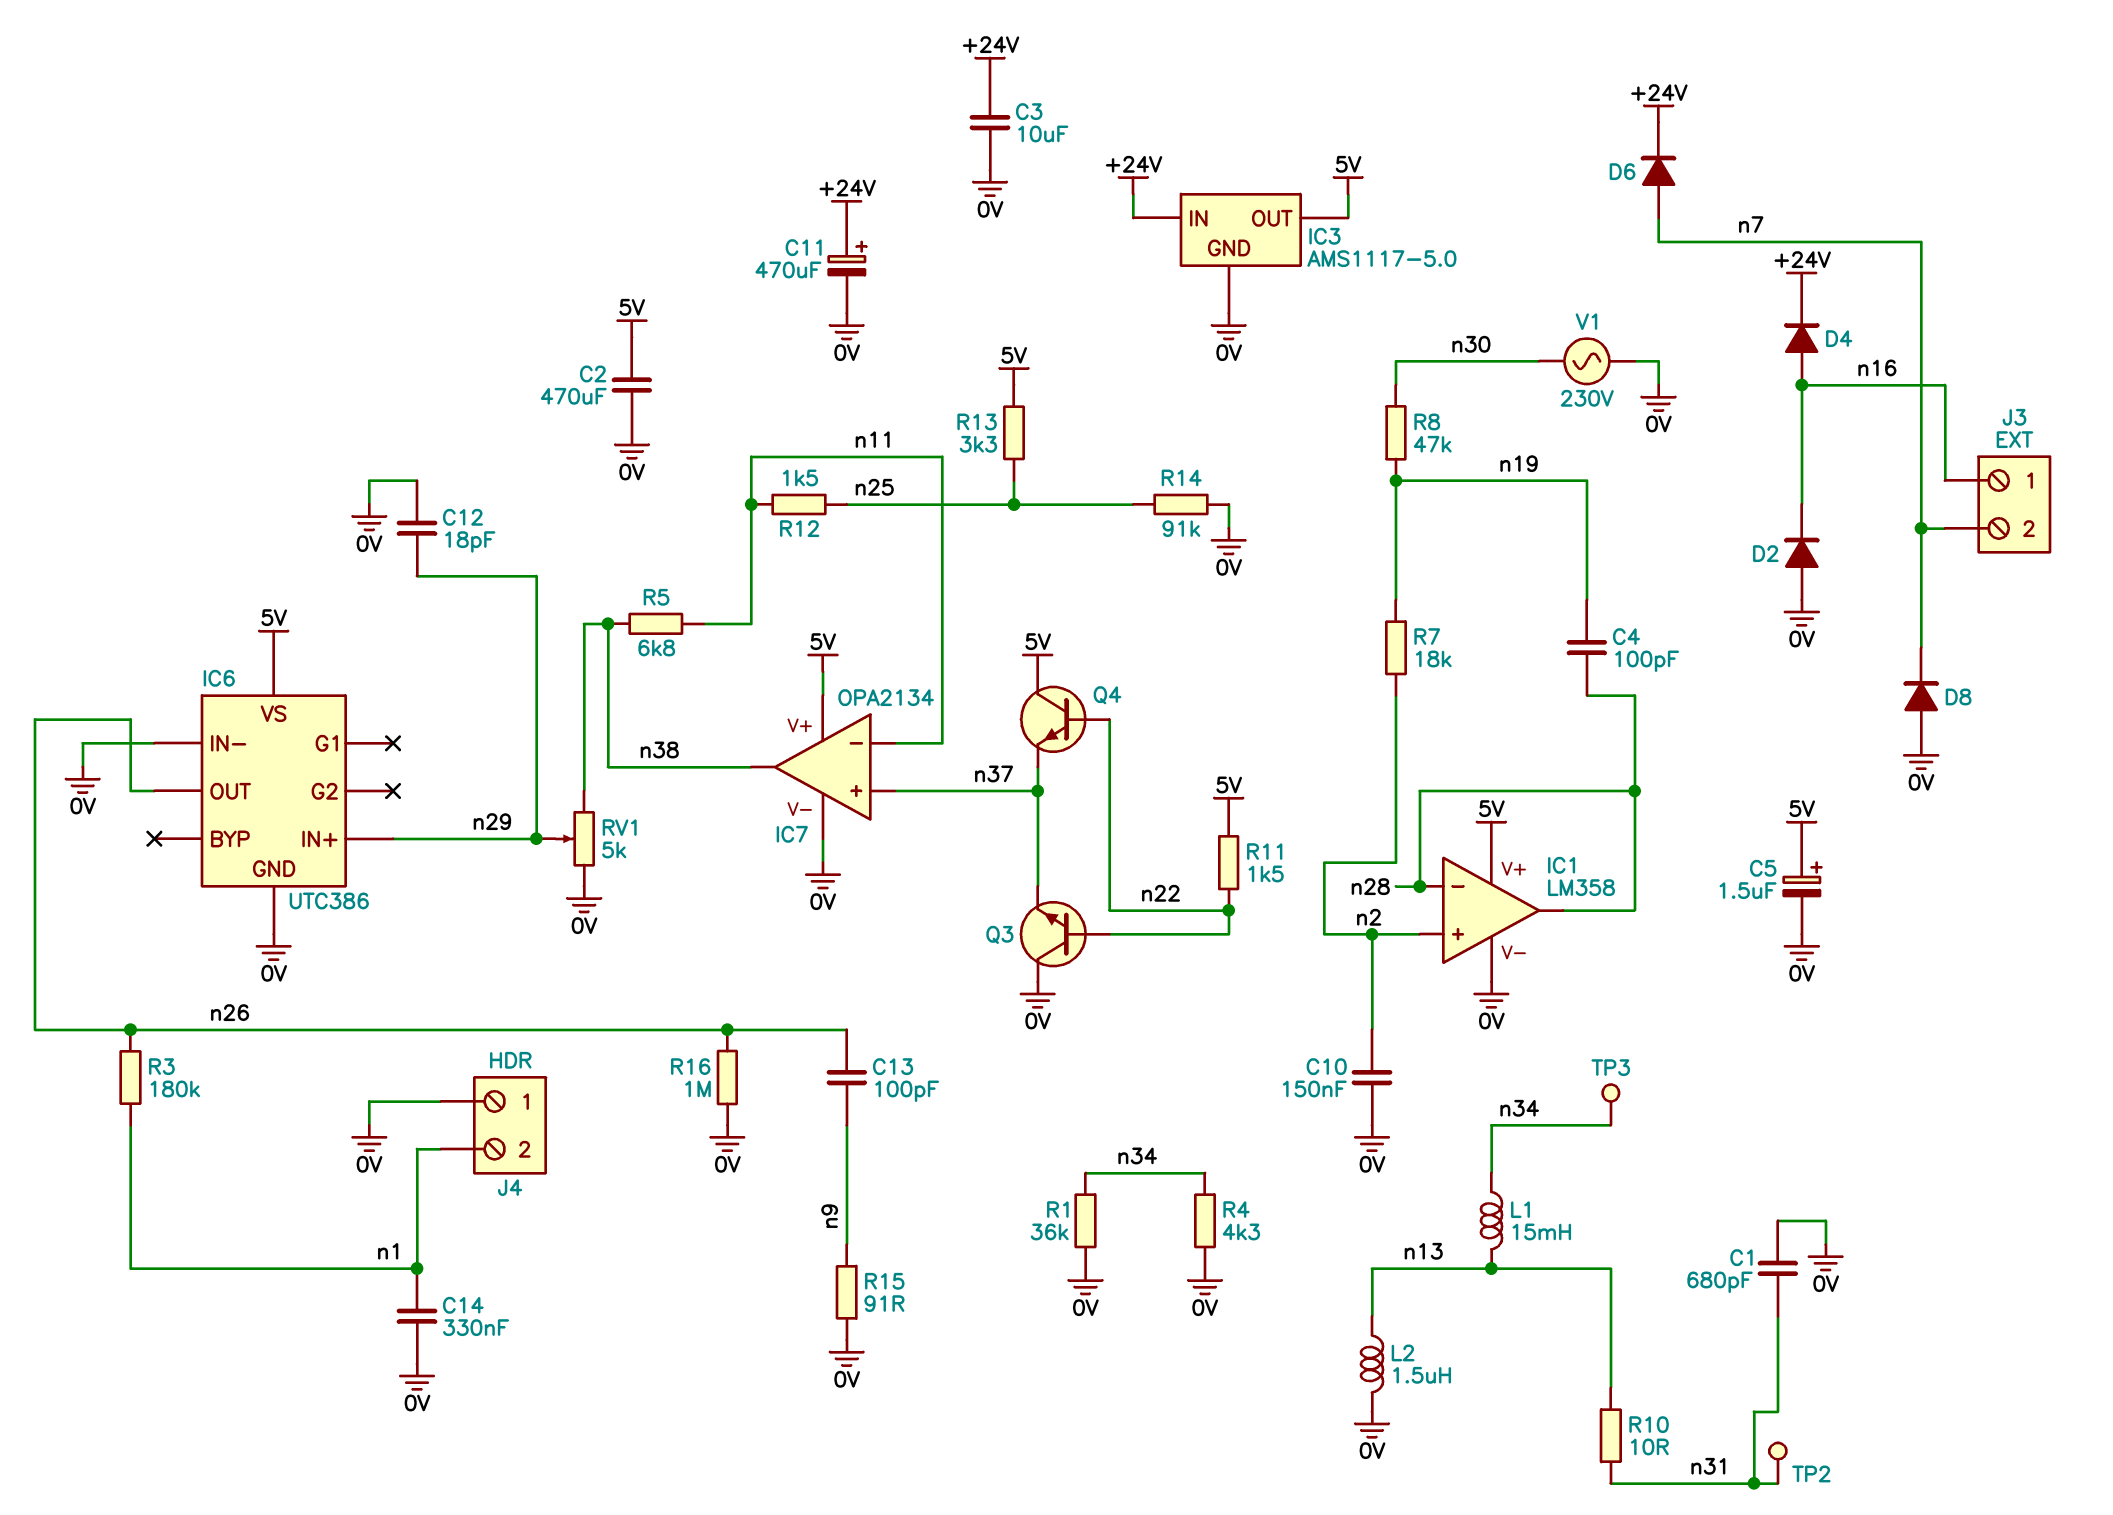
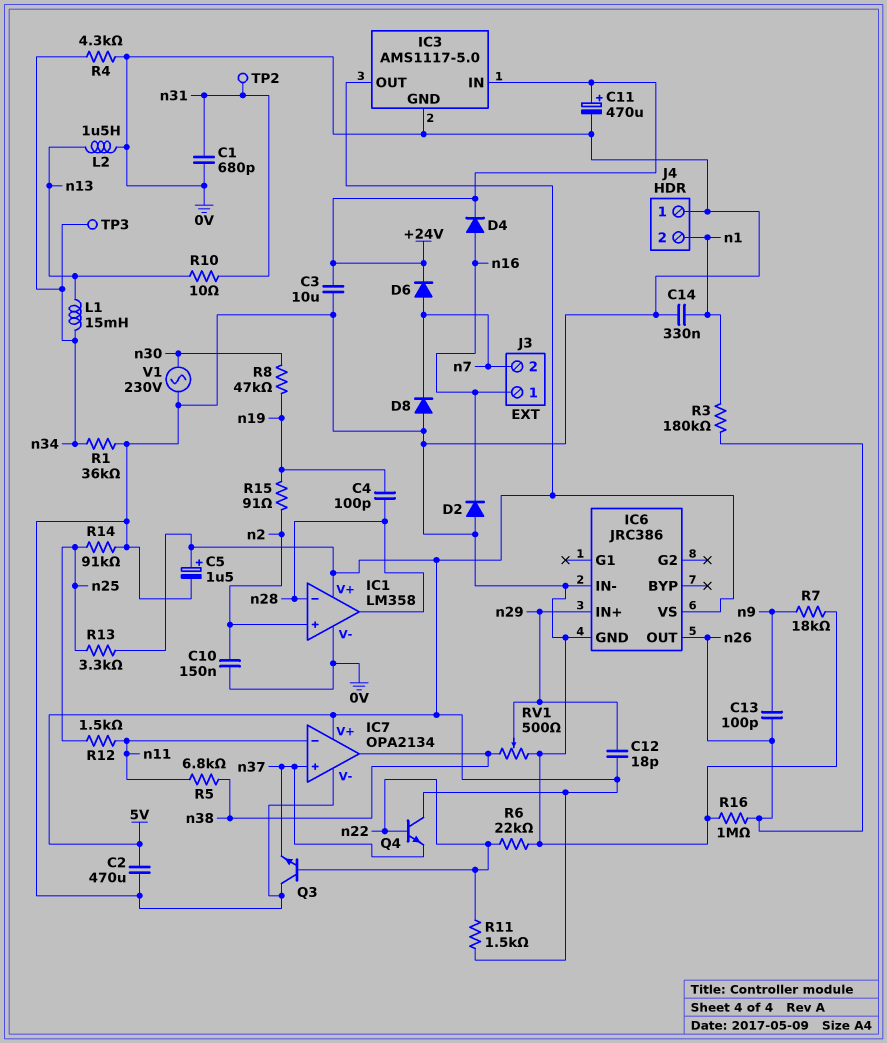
C12: 18pF (0V, n29) -> 18pF (5V, n29)
IC6: UTC386 -> JRC386
R6: none -> 22k (0V, n22)
R7: 18k (n2, n19) -> 18k (0V, n9)
R15: 91 (0V, n9) -> 91 (n2, n19)
RV1: 5k (0V, n38, wiper n29) -> 500 (0V, n38, wiper n29)

